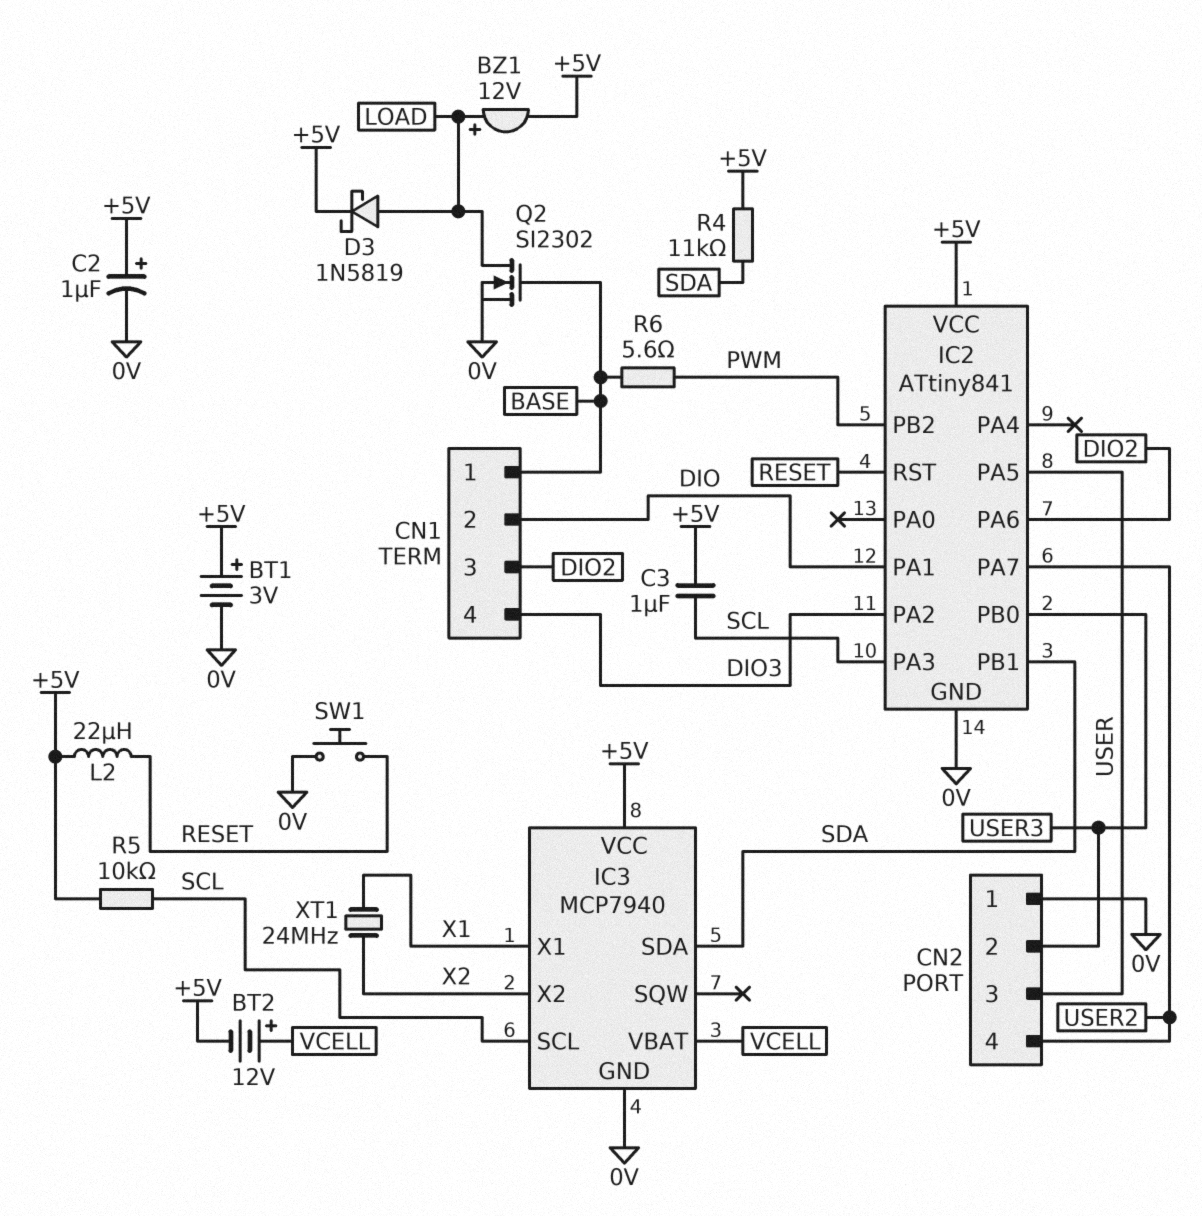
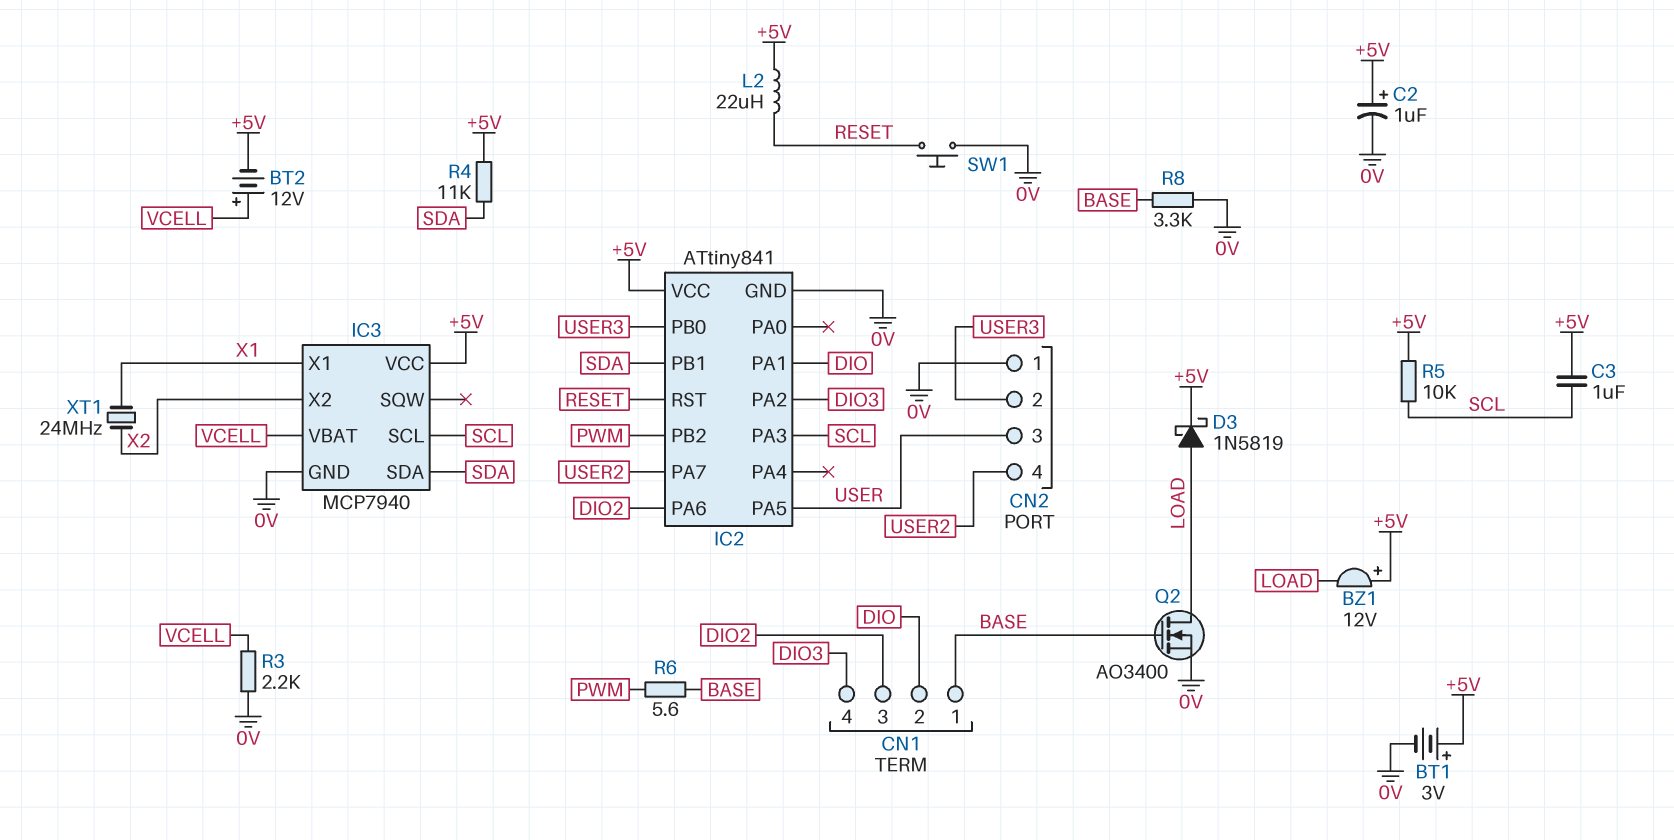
BZ1: buzzer 12V (plus LOAD, minus +5V) -> buzzer 12V (plus +5V, minus LOAD)
Q2: NMOS SI2302 (G BASE, D LOAD, S 0V) -> NMOS AO3400 (G BASE, D LOAD, S 0V)
R3: none -> 2.2k (0V, VCELL)
R8: none -> 3.3k (0V, BASE)

